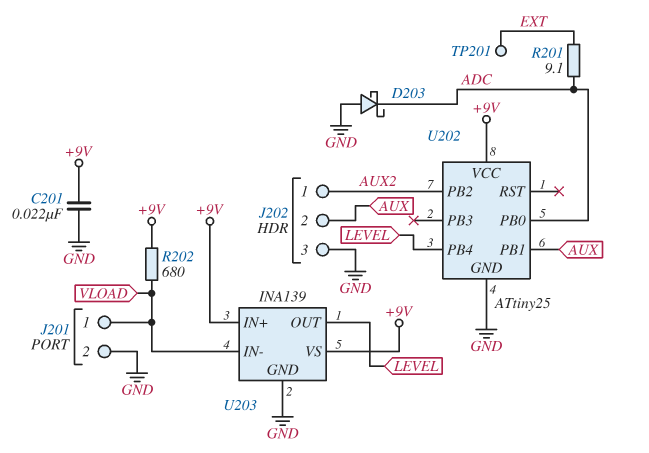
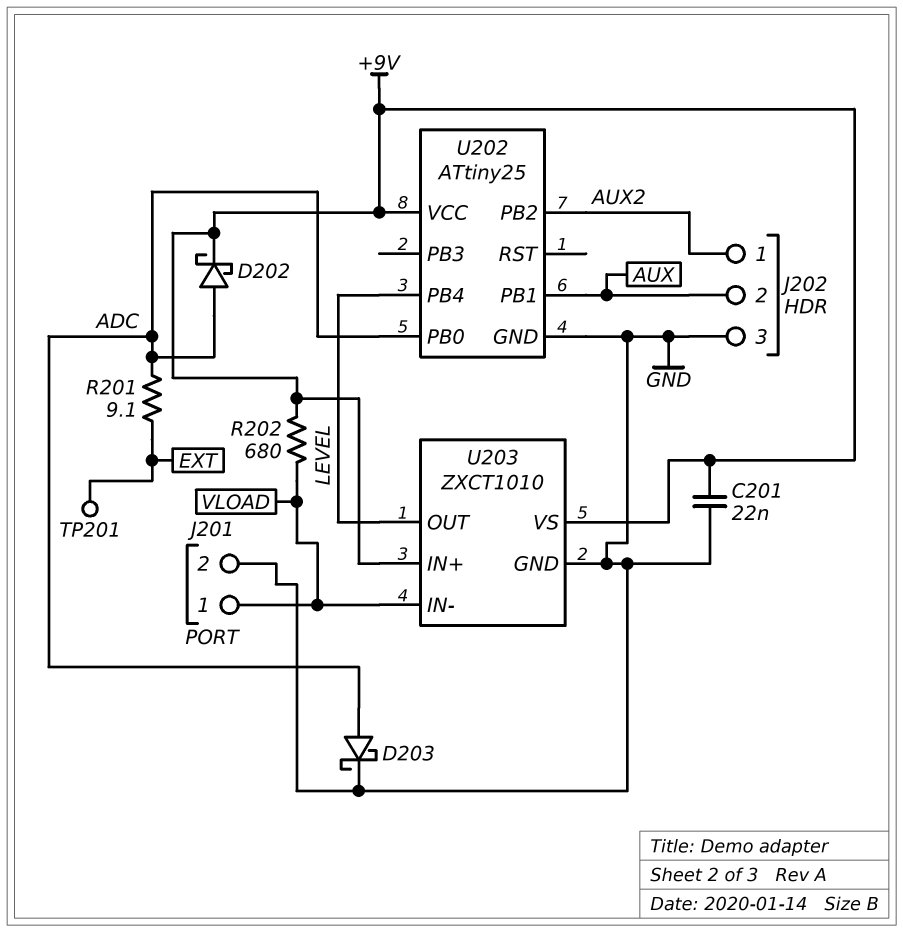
D202: none -> schottky (A ADC, K +9V)
D203: schottky (A GND, K ADC) -> schottky (A ADC, K GND)
U203: INA139 -> ZXCT1010

